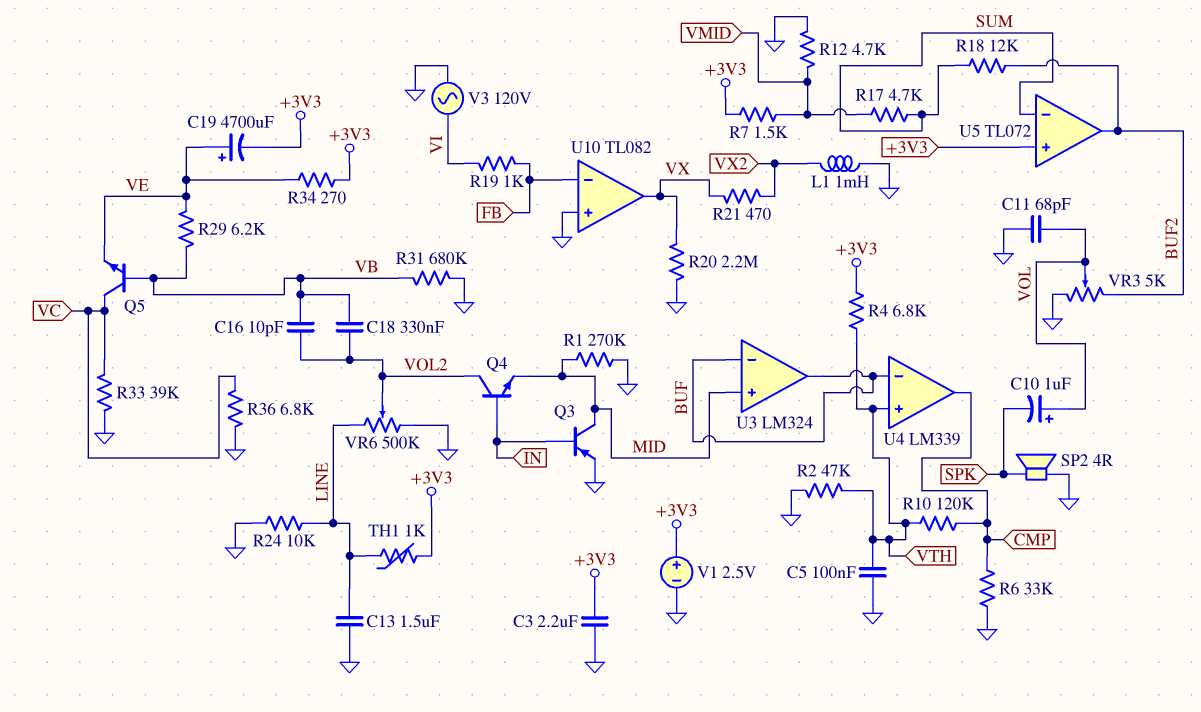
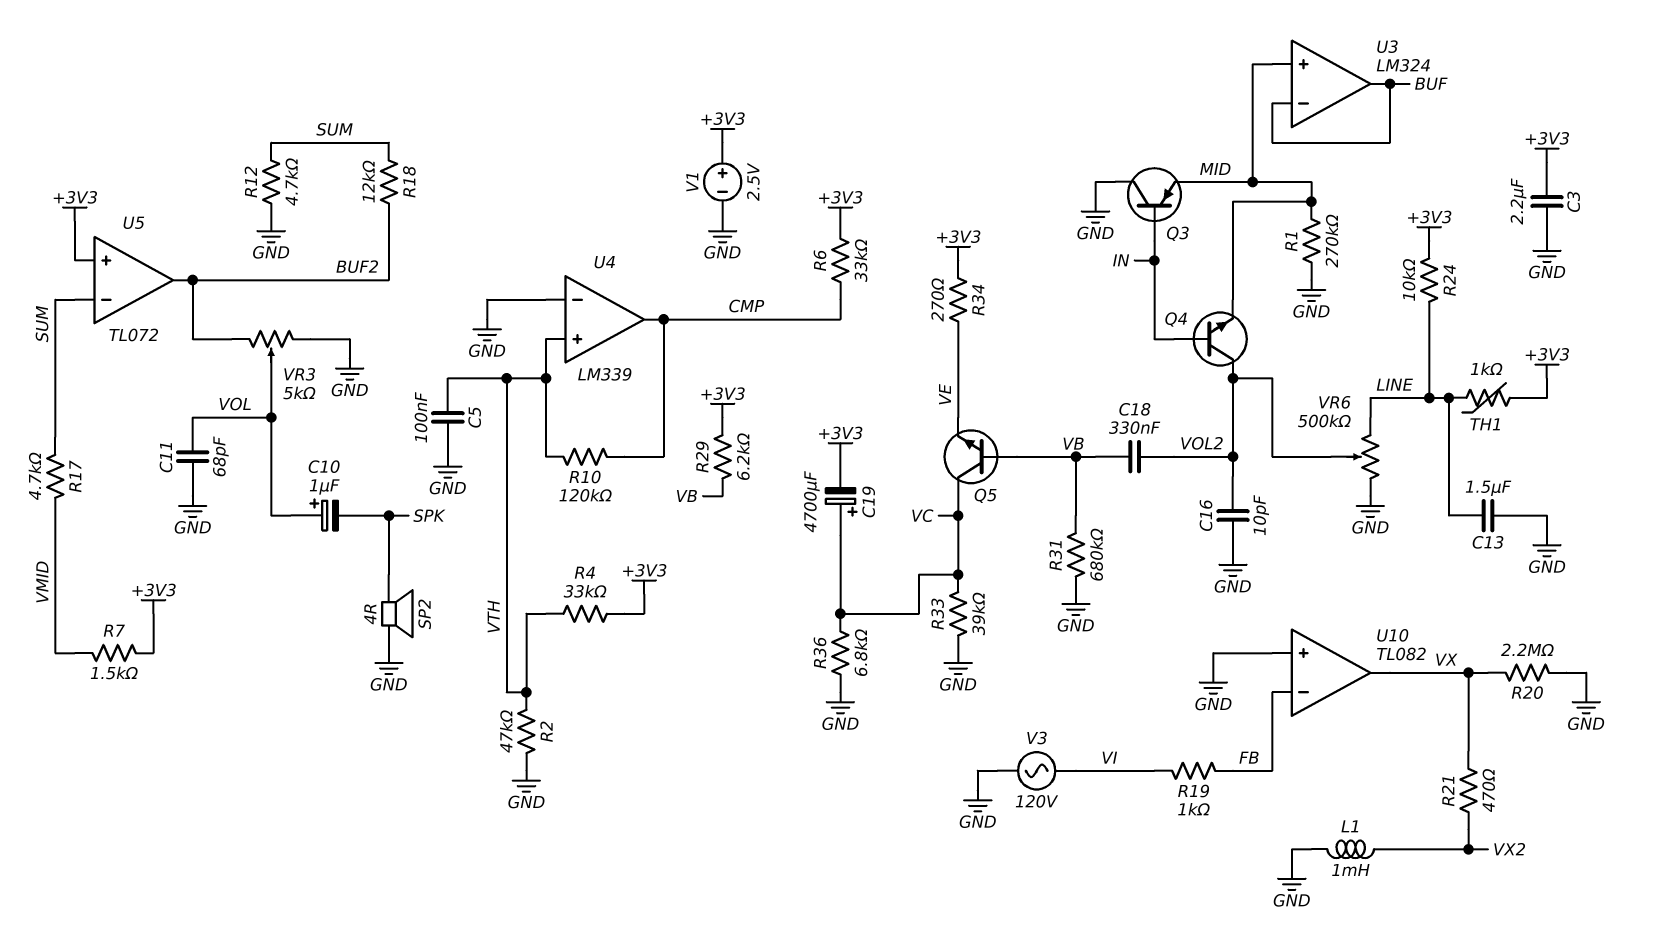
C16: 10pF (VB, VOL2) -> 10pF (GND, VOL2)
C19: 4700uF (plus VE, minus +3V3) -> 4700uF (plus VC, minus +3V3)
Q3: PNP (B IN, C MID, E GND) -> PNP (B IN, C GND, E MID)
R4: 6.8k (+3V3, VTH) -> 33k (+3V3, VTH)
R6: 33k (CMP, GND) -> 33k (+3V3, CMP)
R12: 4.7k (GND, VMID) -> 4.7k (GND, SUM)
R24: 10k (GND, LINE) -> 10k (+3V3, LINE)
R29: 6.2k (VB, VE) -> 6.2k (+3V3, VB)
U4 pin in-: BUF -> GND

